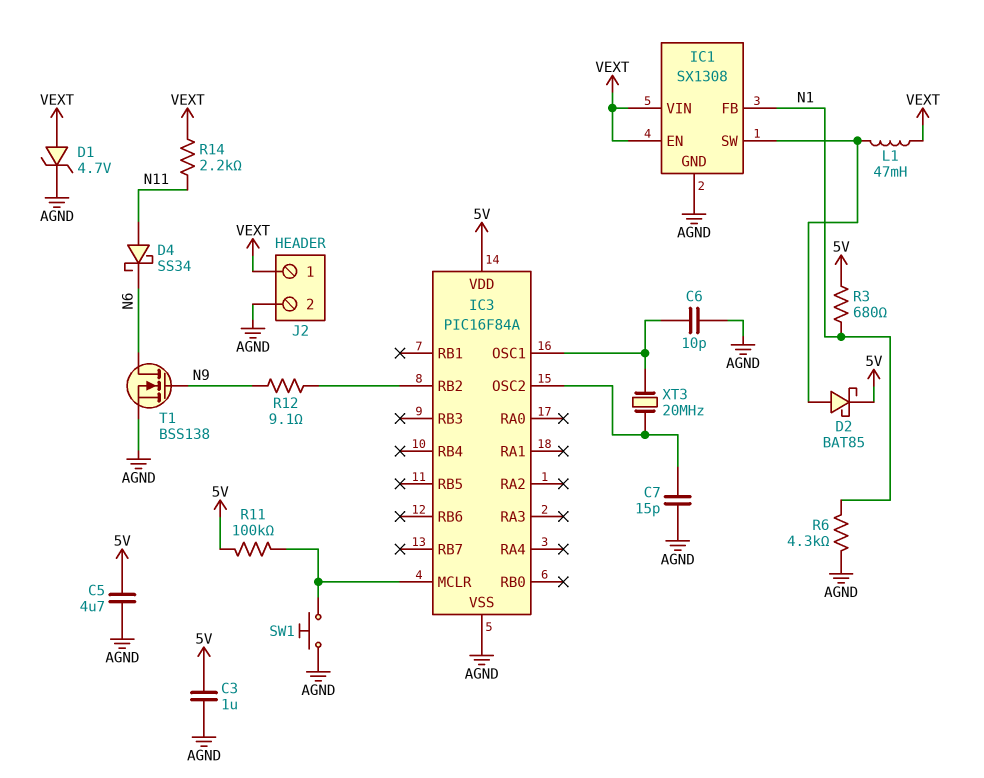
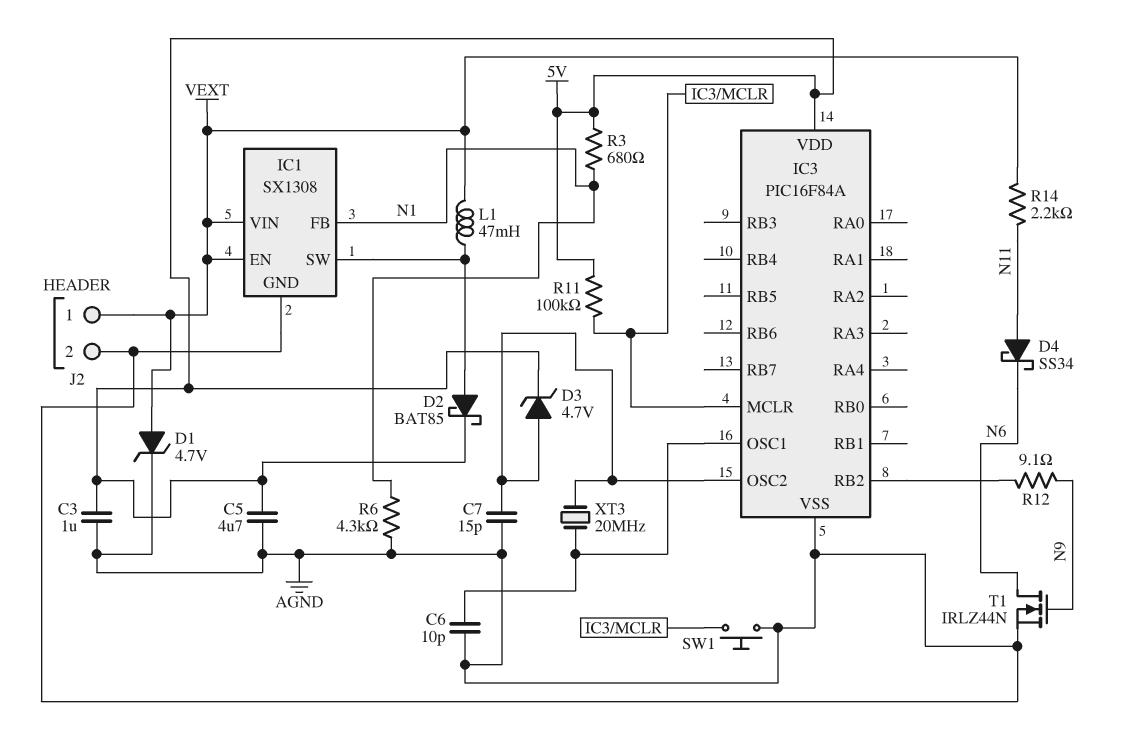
D3: none -> zener 4.7V (A IC3/OSC2, K 5V)
T1: NMOS BSS138 (G N9, D N6, S AGND) -> NMOS IRLZ44N (G N9, D N6, S AGND)

